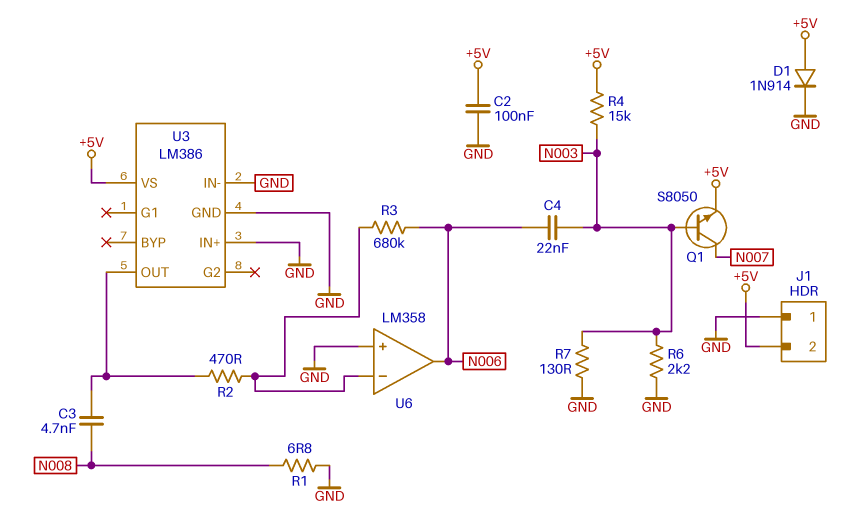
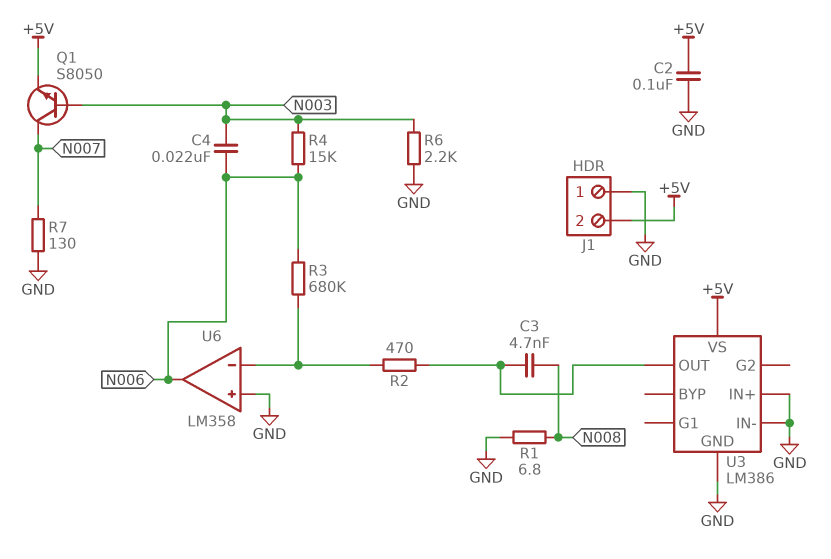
D1: diode 1N914 (A +5V, K GND) -> none
R4: 15k (+5V, N003) -> 15k (N003, N006)
R7: 130 (GND, N003) -> 130 (GND, N007)

